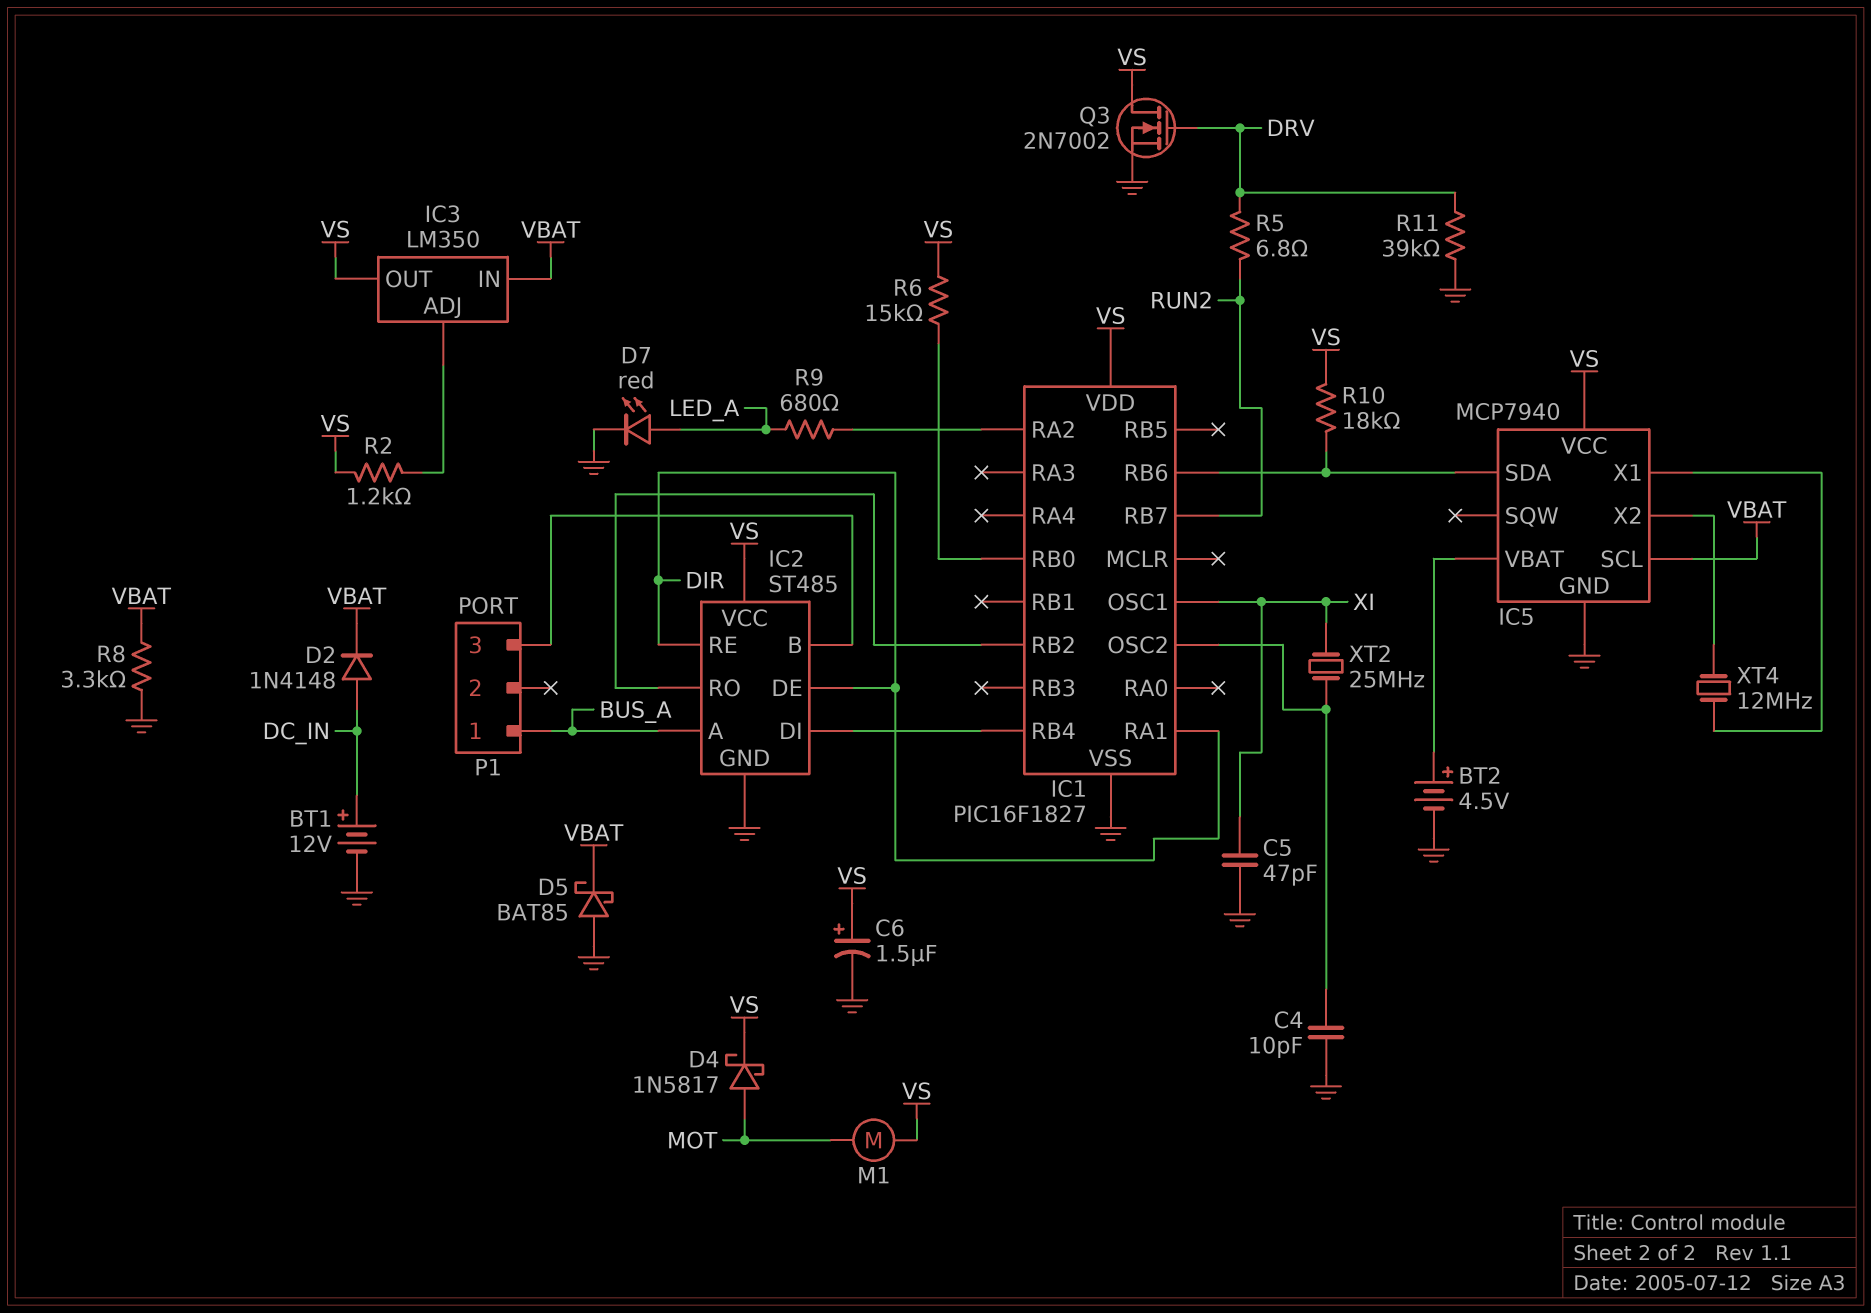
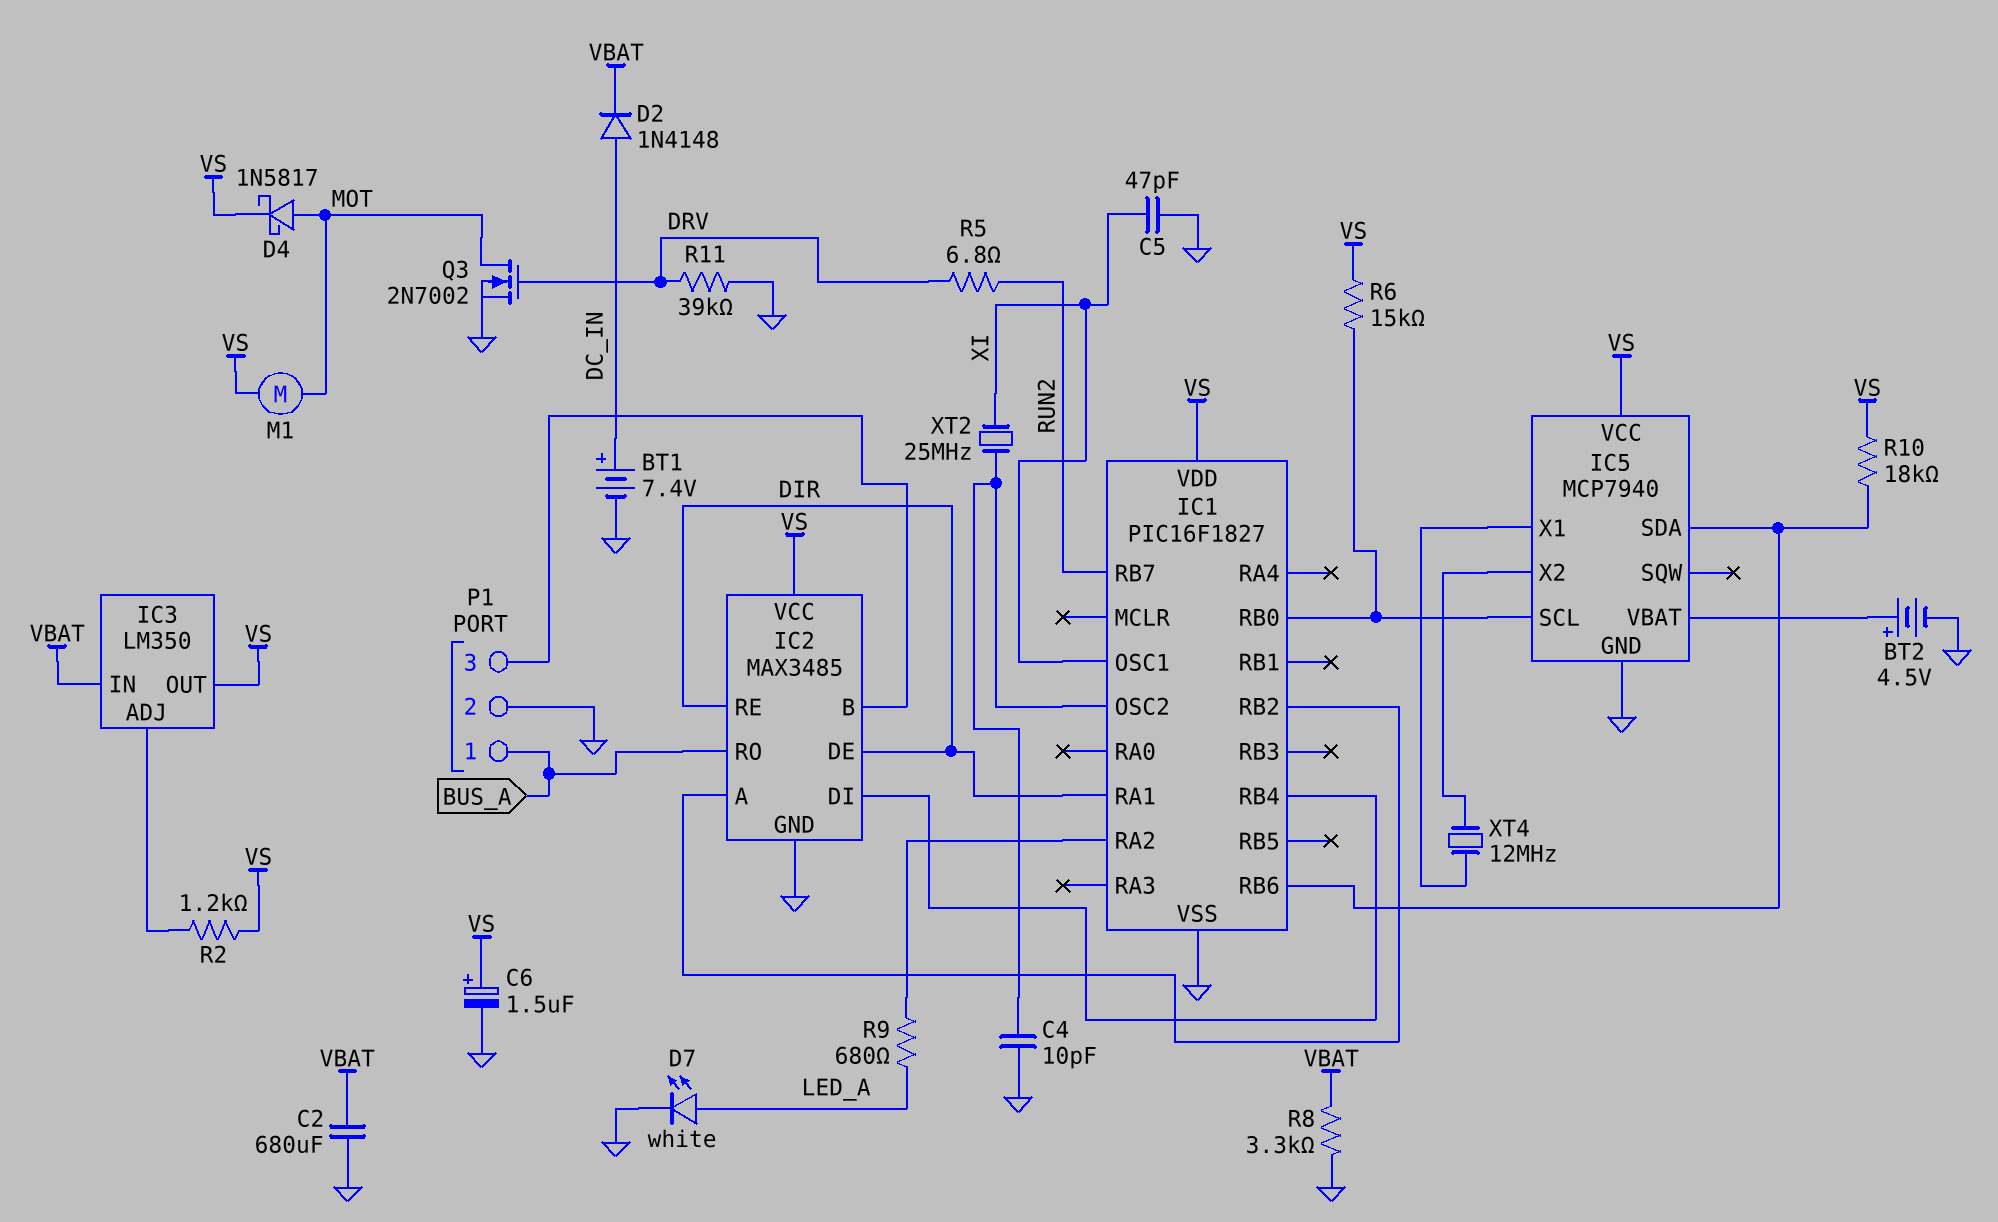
BT1: 12V (plus DC_IN, minus GND) -> 7.4V (plus DC_IN, minus GND)
C2: none -> 680uF (GND, VBAT)
D5: schottky BAT85 (A GND, K VBAT) -> none
D7: LED red (A LED_A, K GND) -> LED white (A LED_A, K GND)
IC2: ST485 -> MAX3485
IC2 pin A: BUS_A -> IC1/RB2
IC2 pin RO: IC1/RB2 -> BUS_A
IC5 pin SCL: VBAT -> IC1/RB0
P1 pin 2: none -> GND
Q3: NMOS 2N7002 (G DRV, D VS, S GND) -> NMOS 2N7002 (G DRV, D MOT, S GND)

